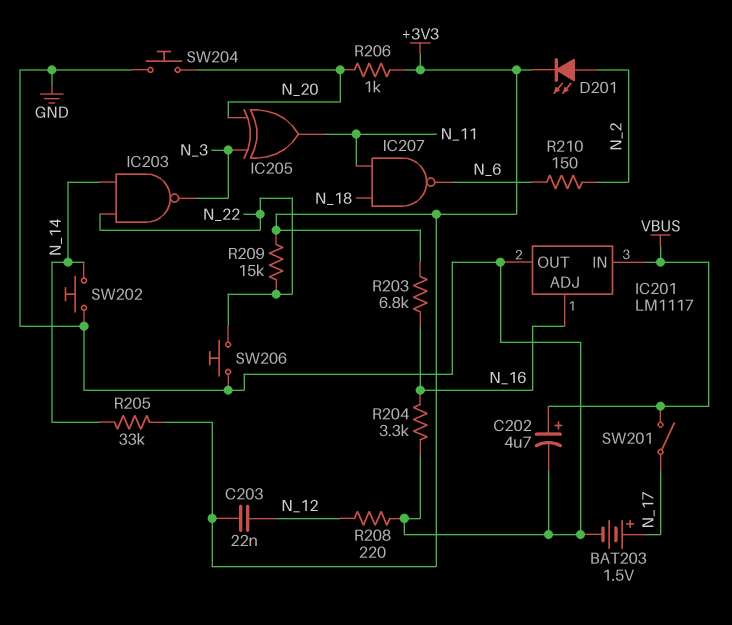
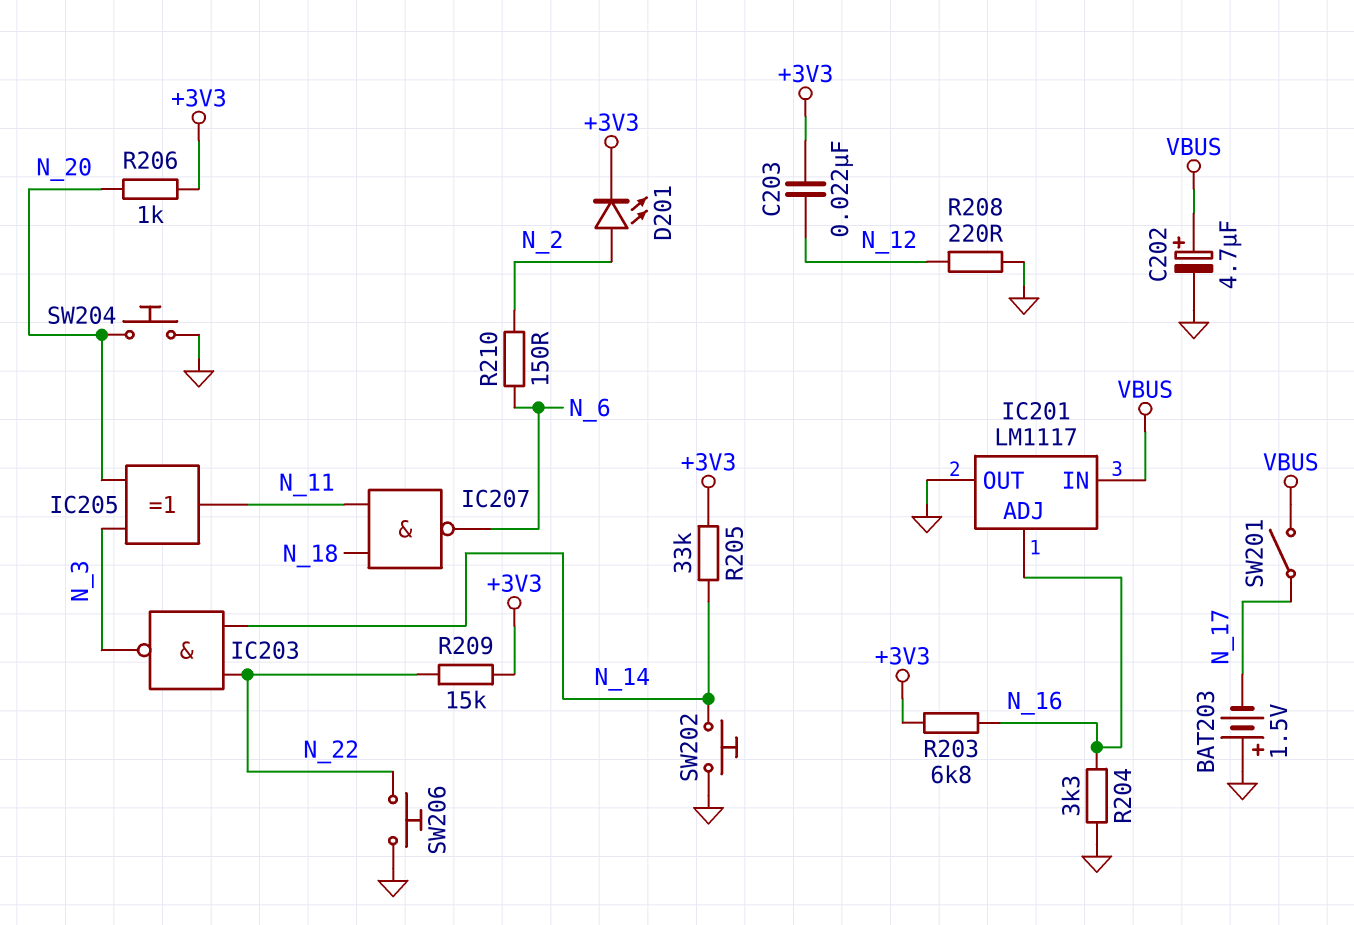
BAT203: 1.5V (plus N_17, minus GND) -> 1.5V (plus GND, minus N_17)

